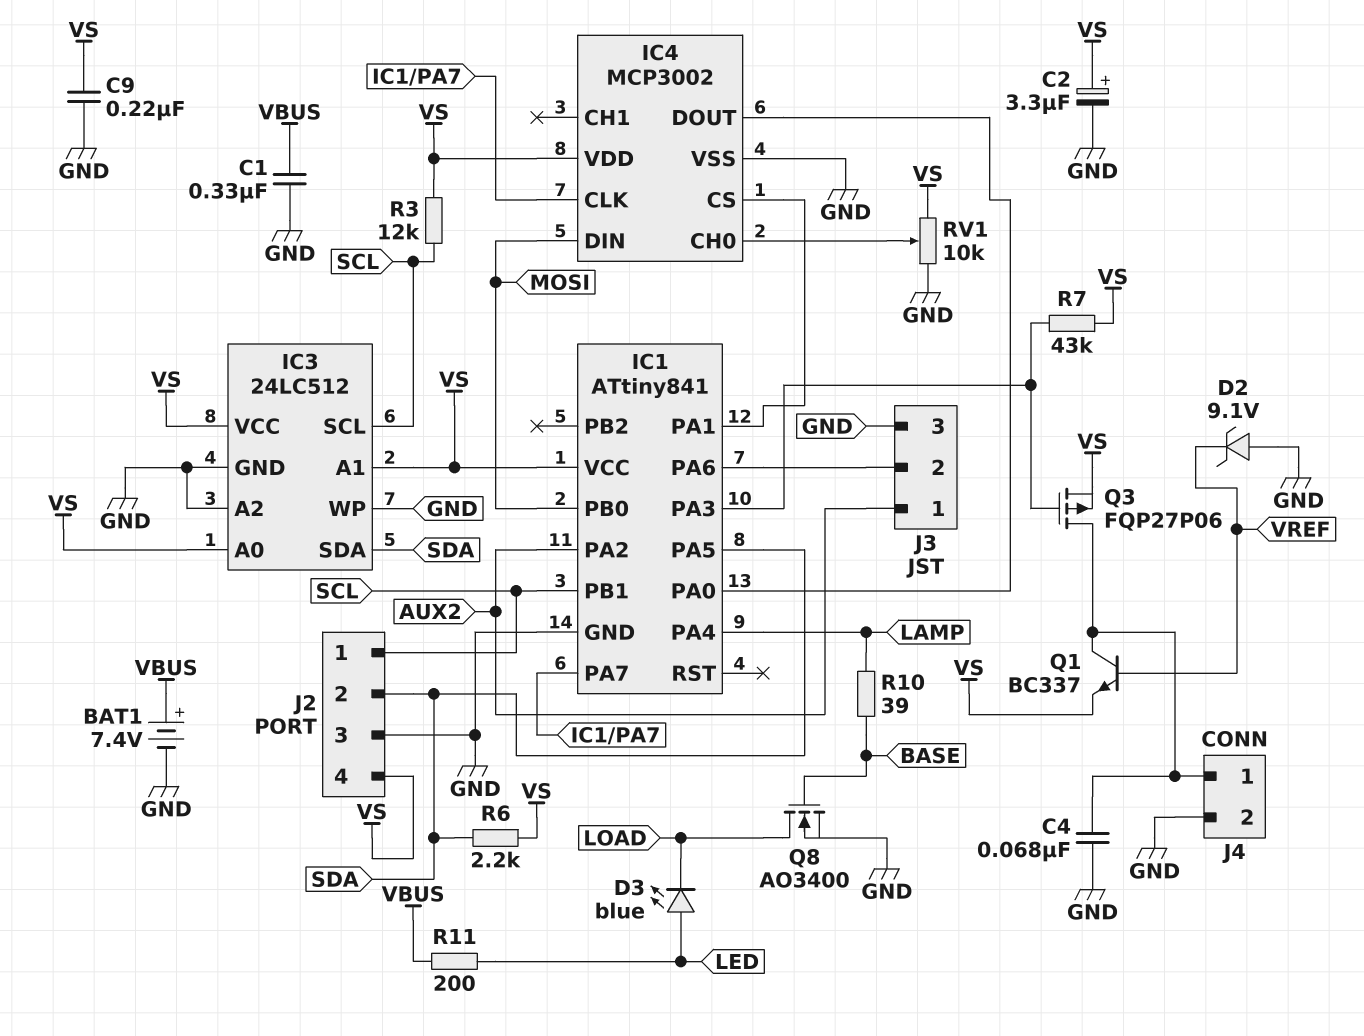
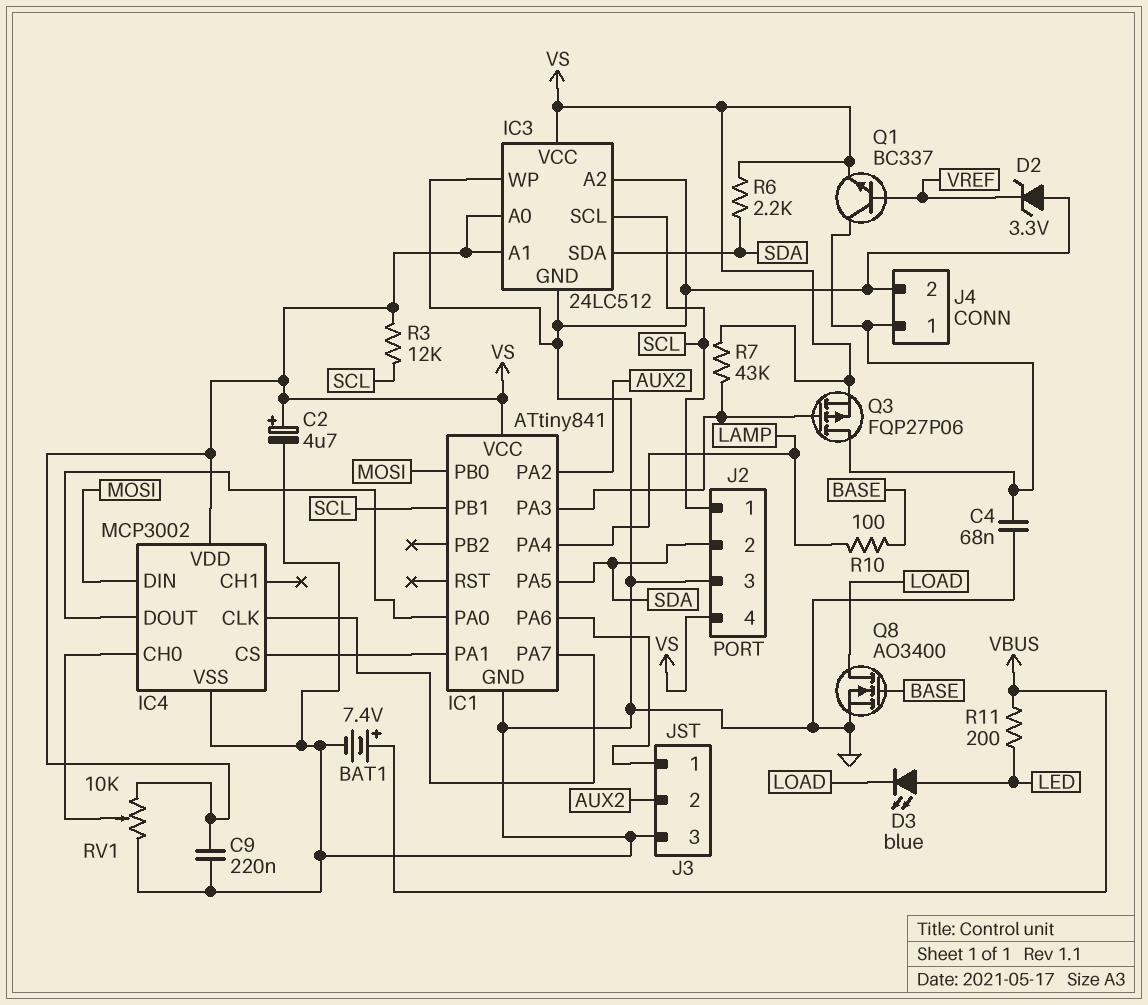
C1: 330nF (GND, VBUS) -> none
C2: 3.3uF (plus VS, minus GND) -> 4.7uF (plus VS, minus GND)
D2: zener 9.1V (A GND, K VREF) -> zener 3.3V (A GND, K VREF)
J3 pin 1: AUX2 -> IC1/PA6
J3 pin 2: IC1/PA6 -> AUX2
R10: 39 (BASE, LAMP) -> 100 (BASE, LAMP)

